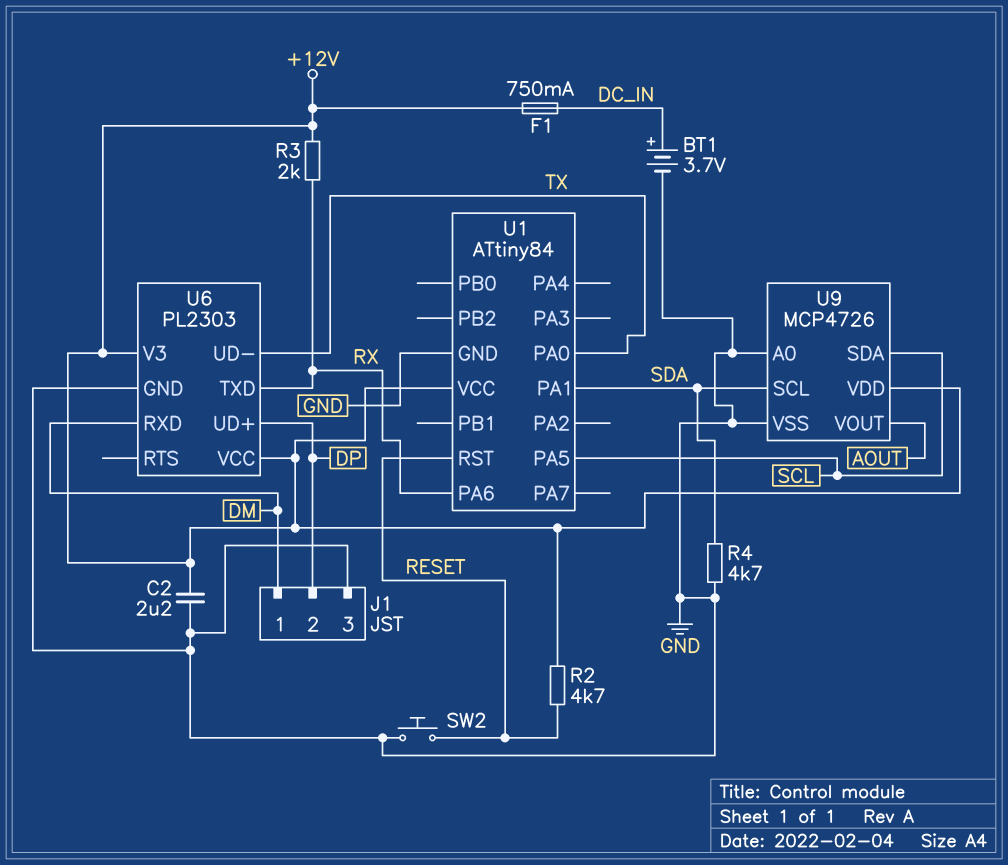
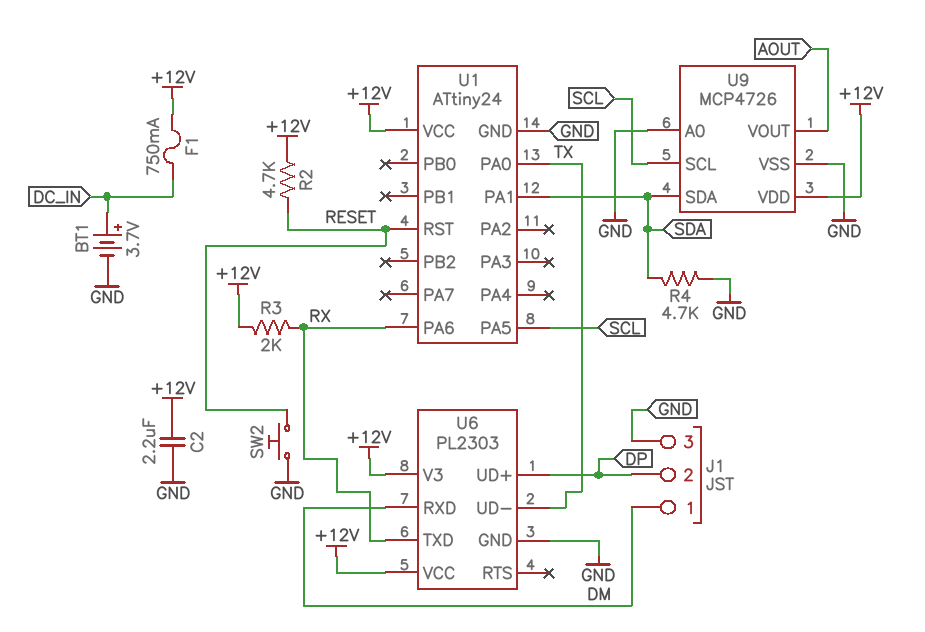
U1: ATtiny84 -> ATtiny24
U9 pin SCL: SDA -> SCL
U9 pin SDA: SCL -> SDA

